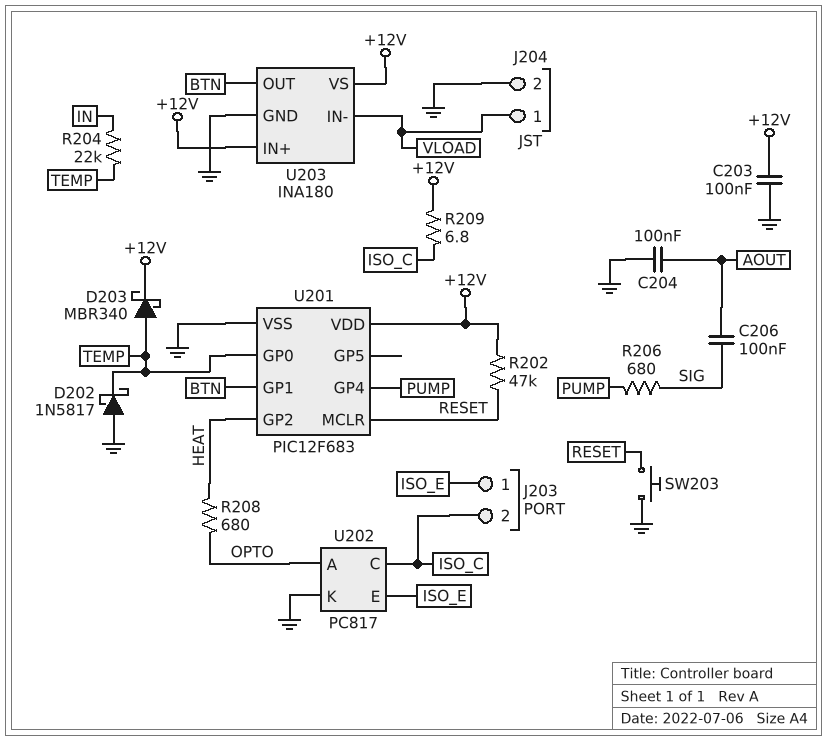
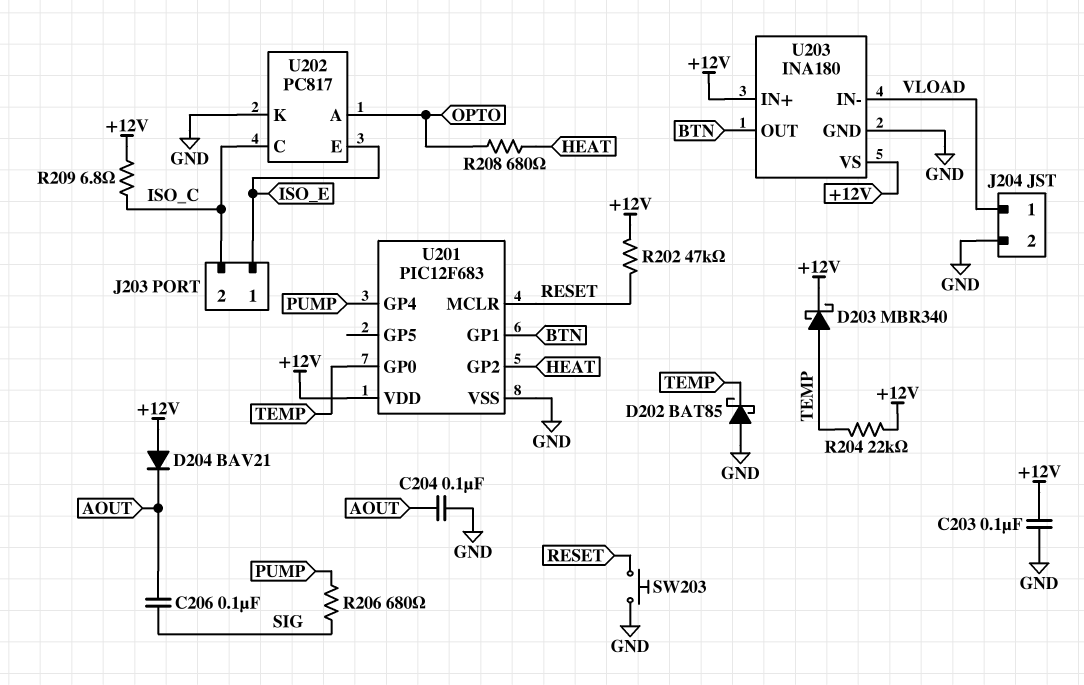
D202: schottky 1N5817 (A GND, K TEMP) -> schottky BAT85 (A GND, K TEMP)
D204: none -> diode BAV21 (A +12V, K AOUT)
R204: 22k (IN, TEMP) -> 22k (+12V, TEMP)

